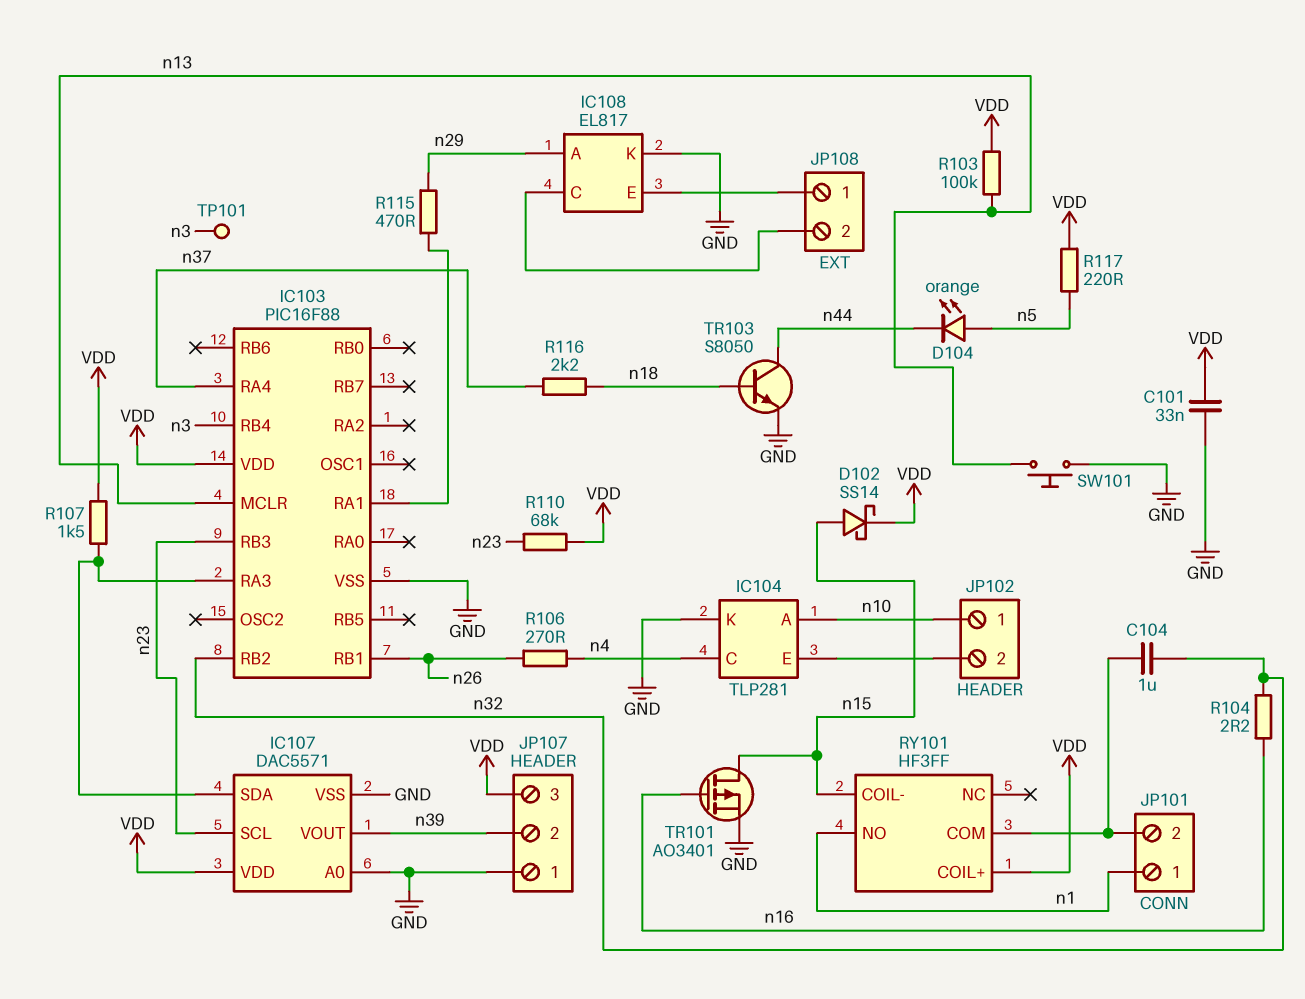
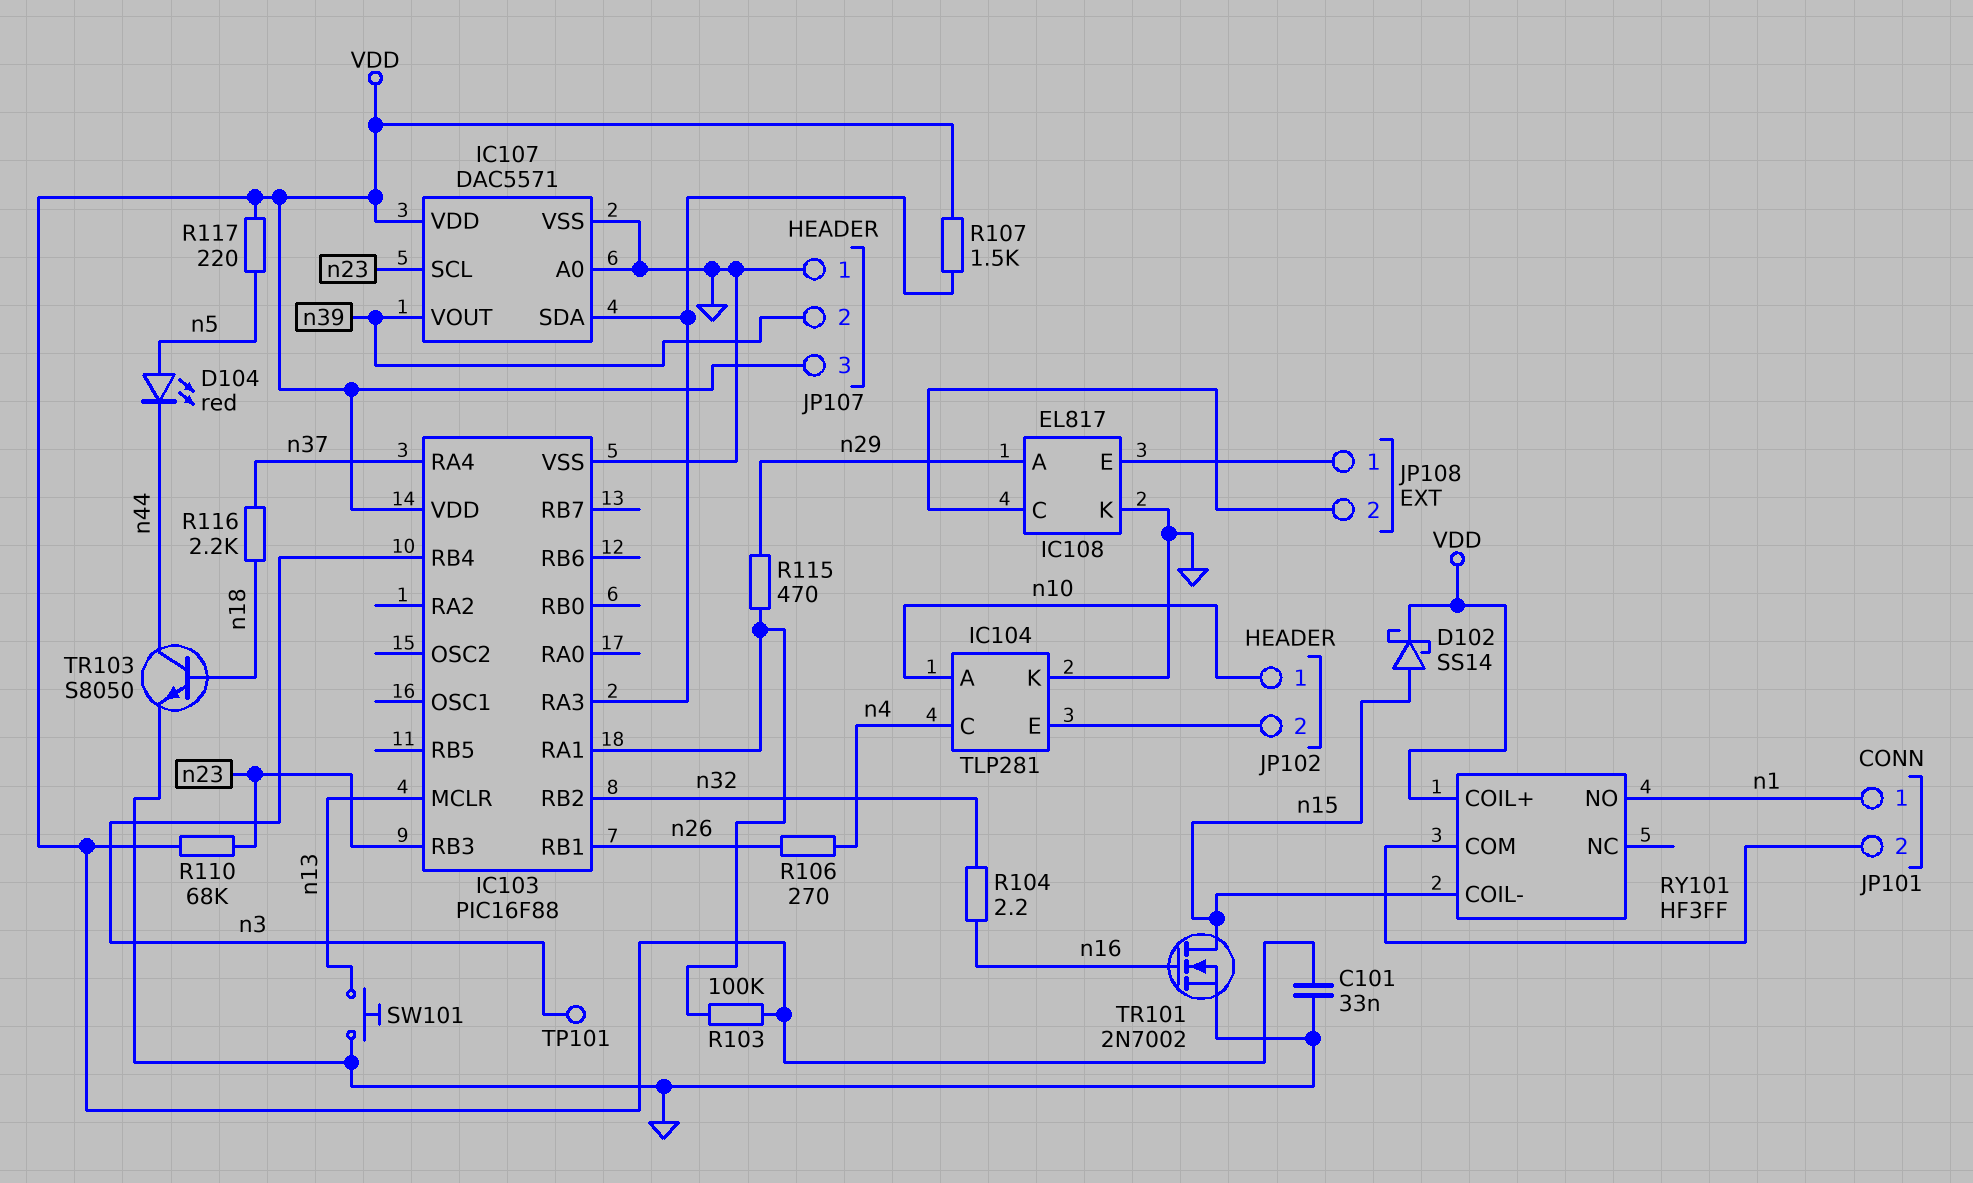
C104: 1uF (JP101/2, n32) -> none
D104: LED orange (A n5, K n44) -> LED red (A n5, K n44)
R103: 100k (VDD, n13) -> 100k (IC103/RA1, VDD)
TR101: PMOS AO3401 (G n16, D n15, S GND) -> NMOS 2N7002 (G n16, D n15, S GND)

